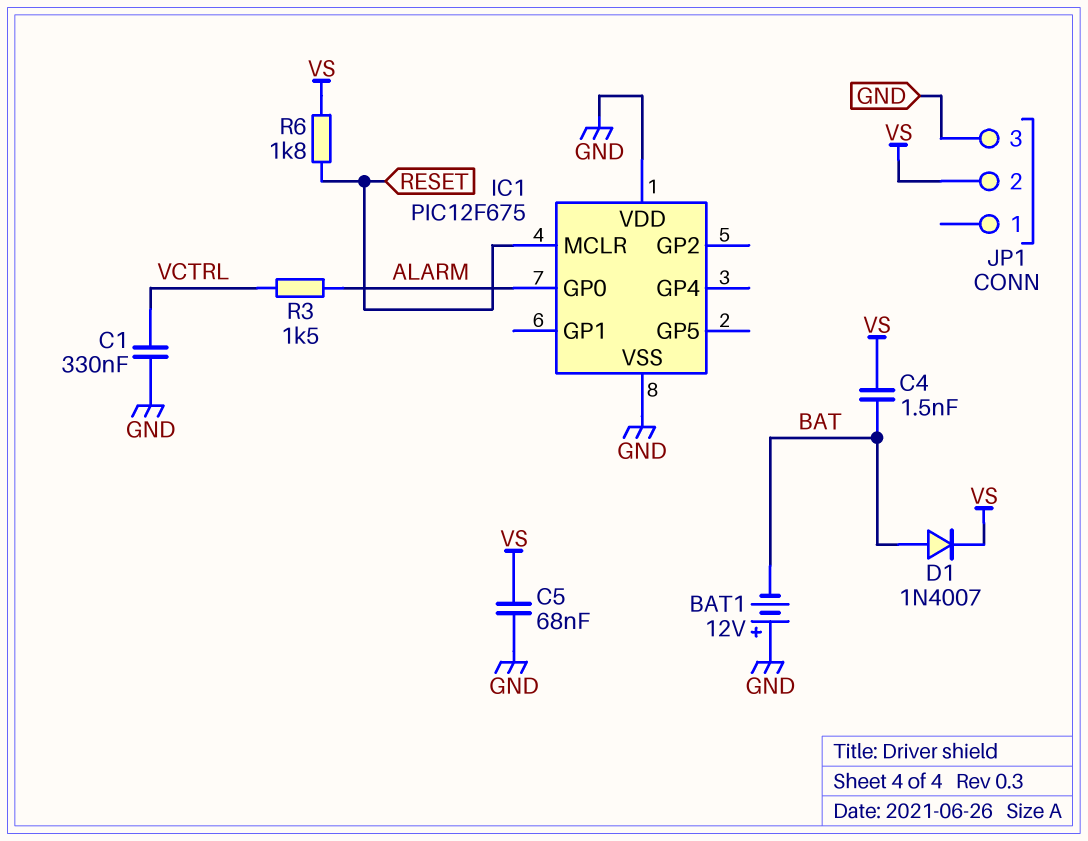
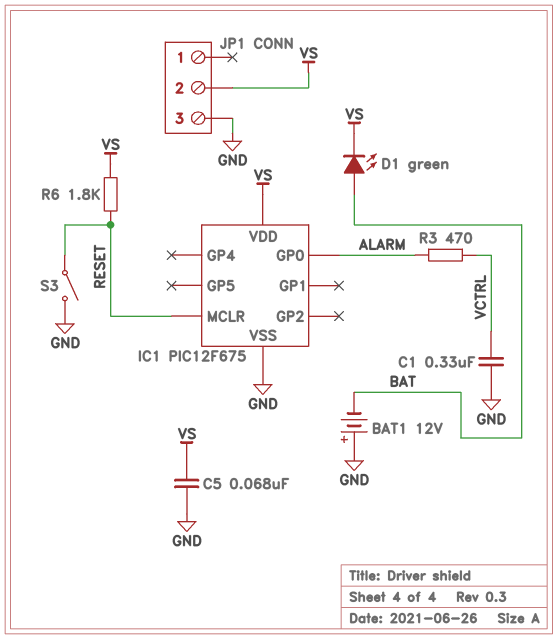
C4: 1.5nF (BAT, VS) -> none
D1: diode 1N4007 (A BAT, K VS) -> LED green (A BAT, K VS)
IC1 pin VDD: GND -> VS
R3: 1.5k (ALARM, VCTRL) -> 470 (ALARM, VCTRL)
S3: none -> switch (GND, RESET)

